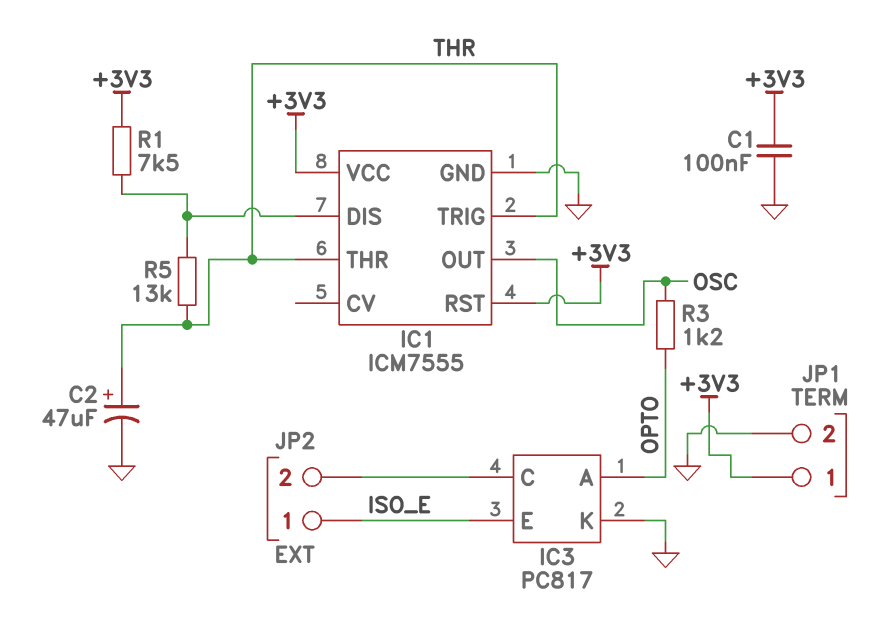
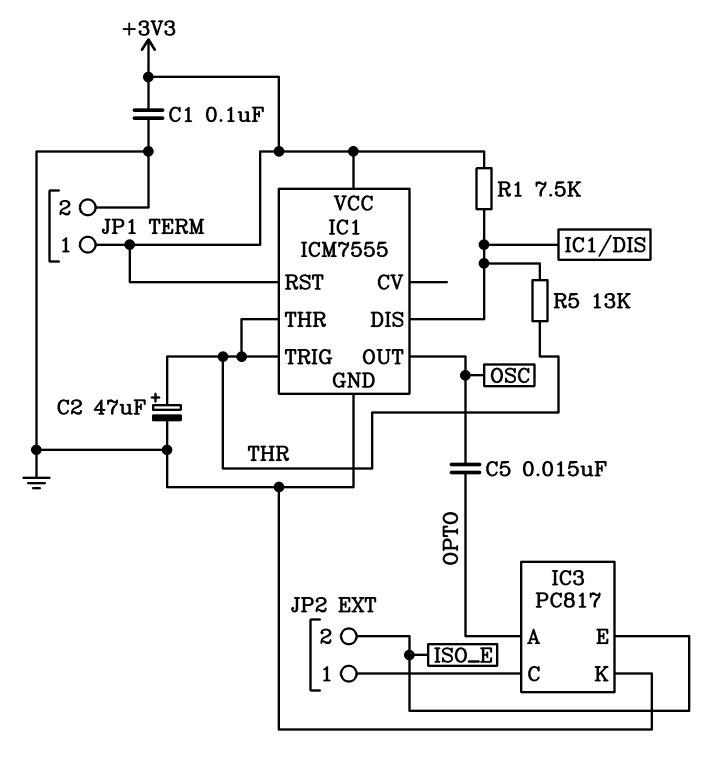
C5: none -> 15nF (OPTO, OSC)
JP2 pin 1: ISO_E -> IC3/C
JP2 pin 2: IC3/C -> ISO_E
R3: 1.2k (OPTO, OSC) -> none

